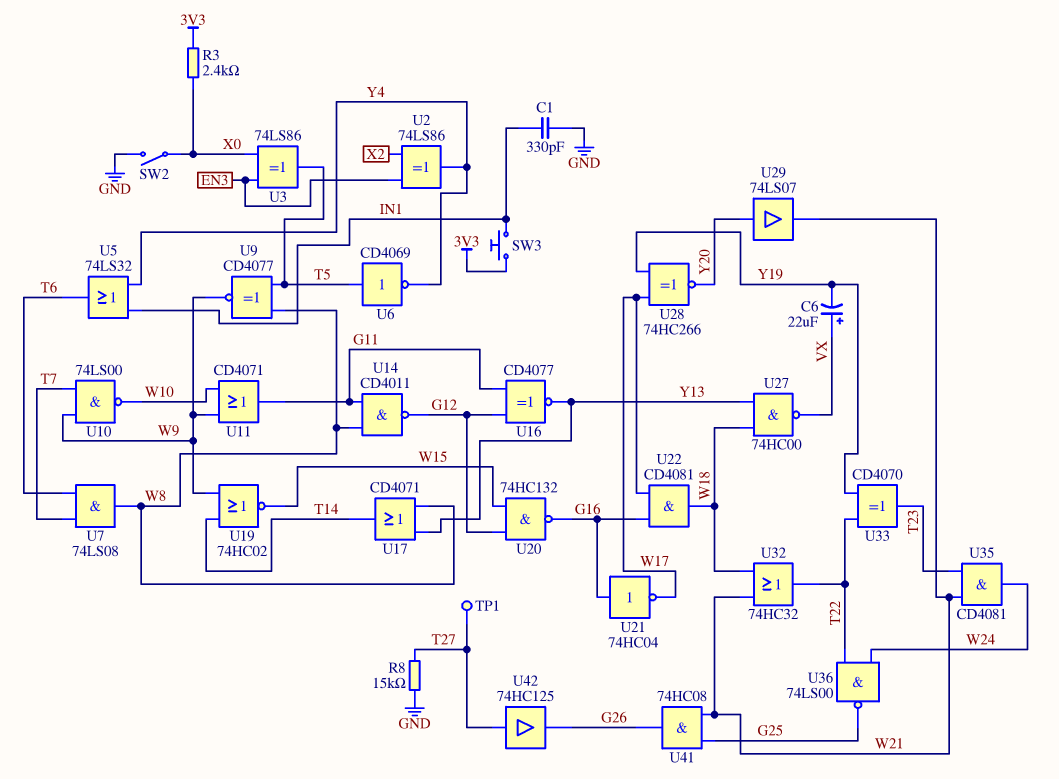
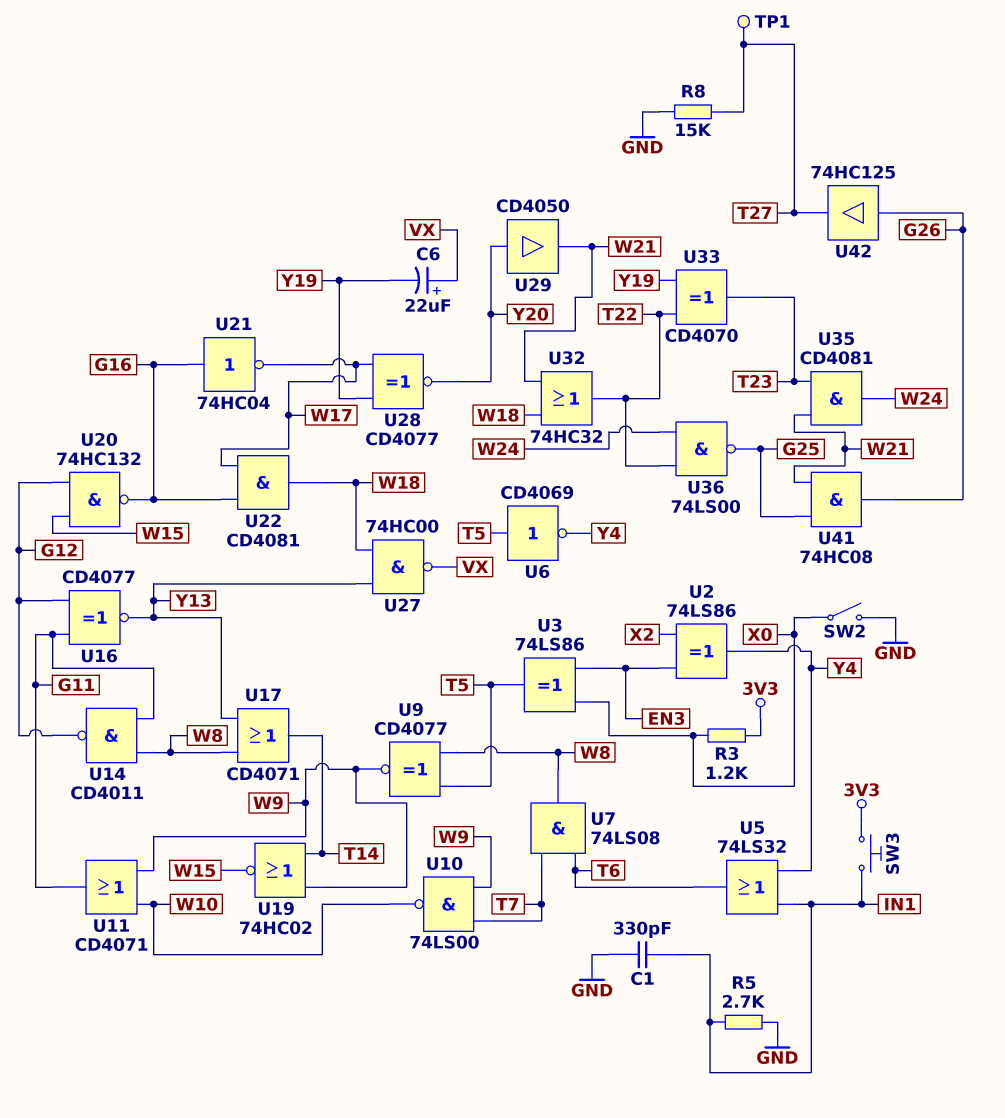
R3: 2.4k (3V3, X0) -> 1.2k (3V3, X0)
R5: none -> 2.7k (GND, IN1)
U28: XNOR 74HC266 (in W17, in Y19, out Y20) -> XNOR CD4077 (in W17, in Y19, out Y20)
U29: buffer 74LS07 (in Y20, out W21) -> buffer CD4050 (in Y20, out W21)
U42: buffer 74HC125 (in T27, out G26) -> buffer 74HC125 (in G26, out T27)

